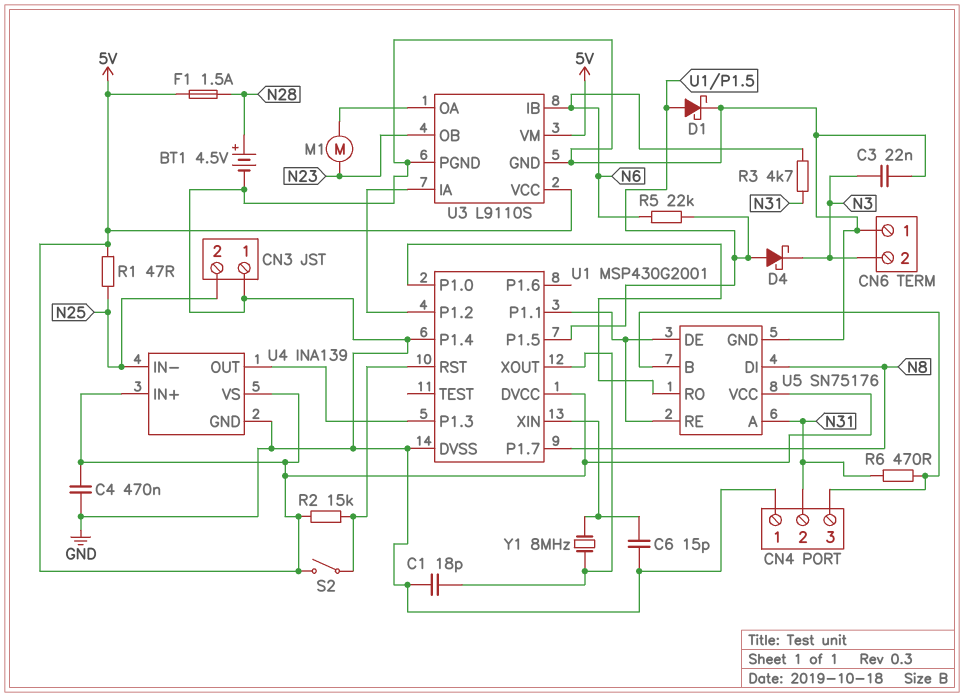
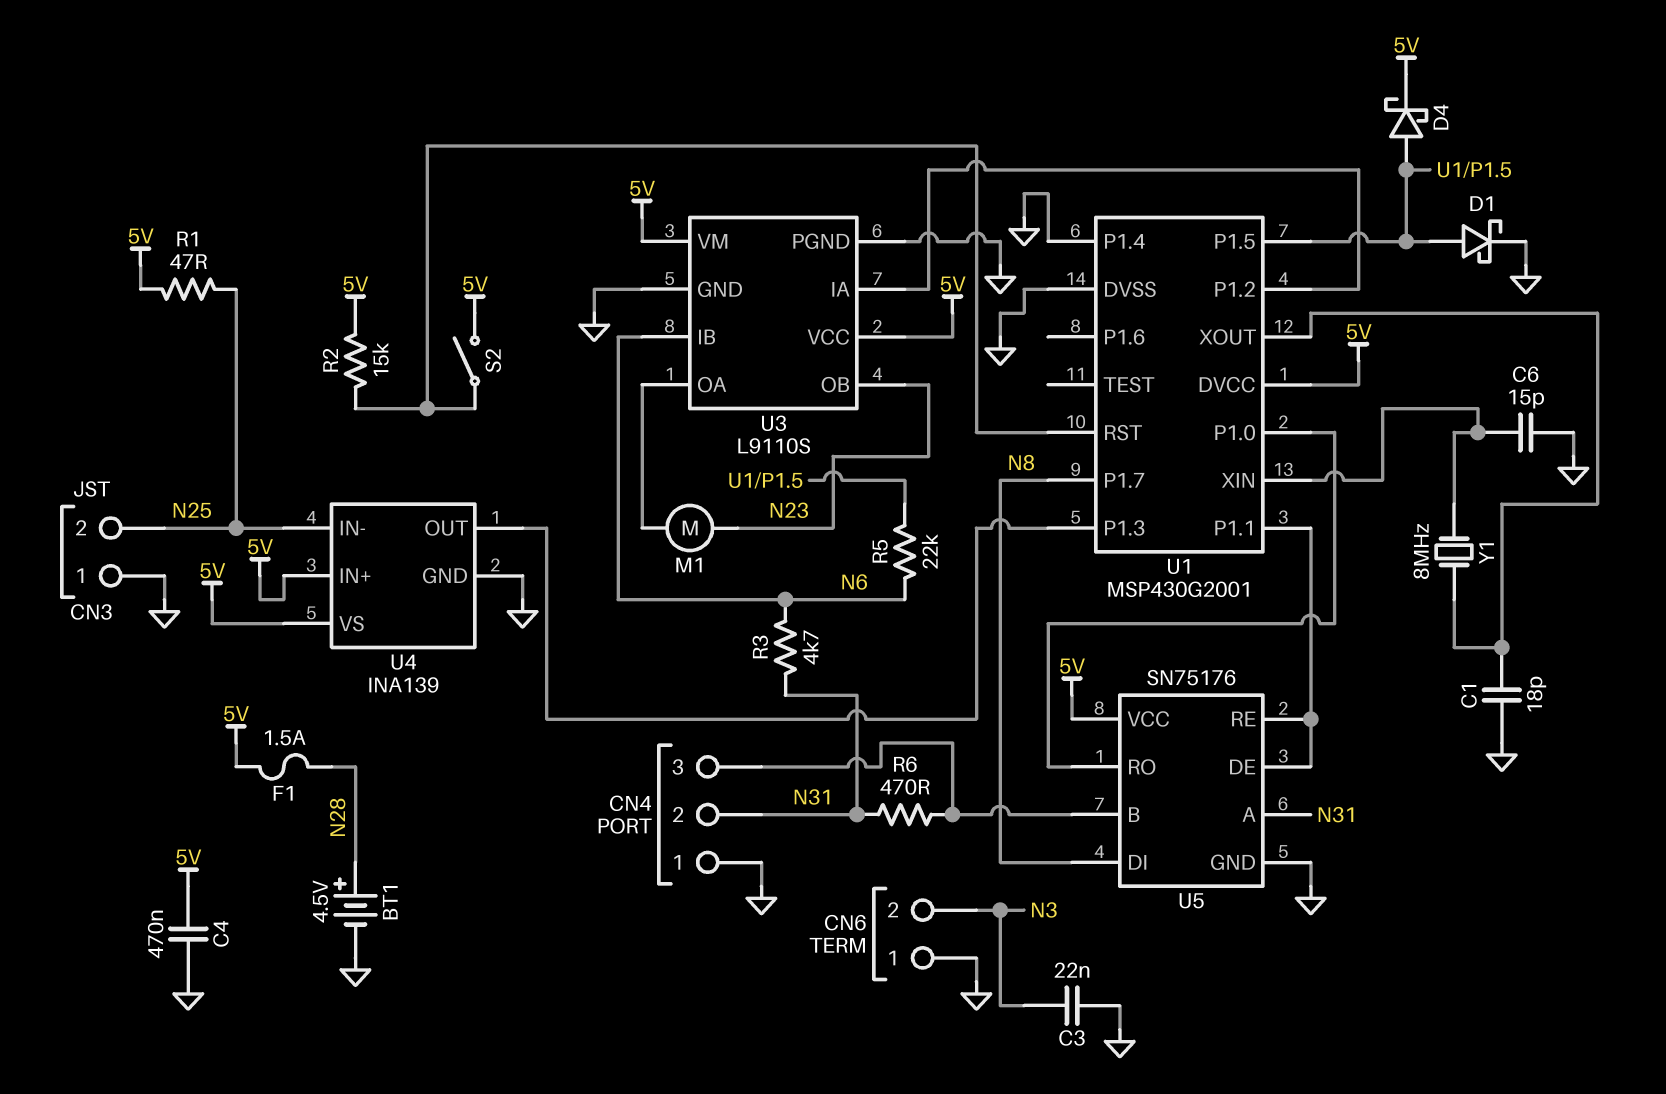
D4: schottky (A U1/P1.5, K N3) -> schottky (A U1/P1.5, K 5V)

